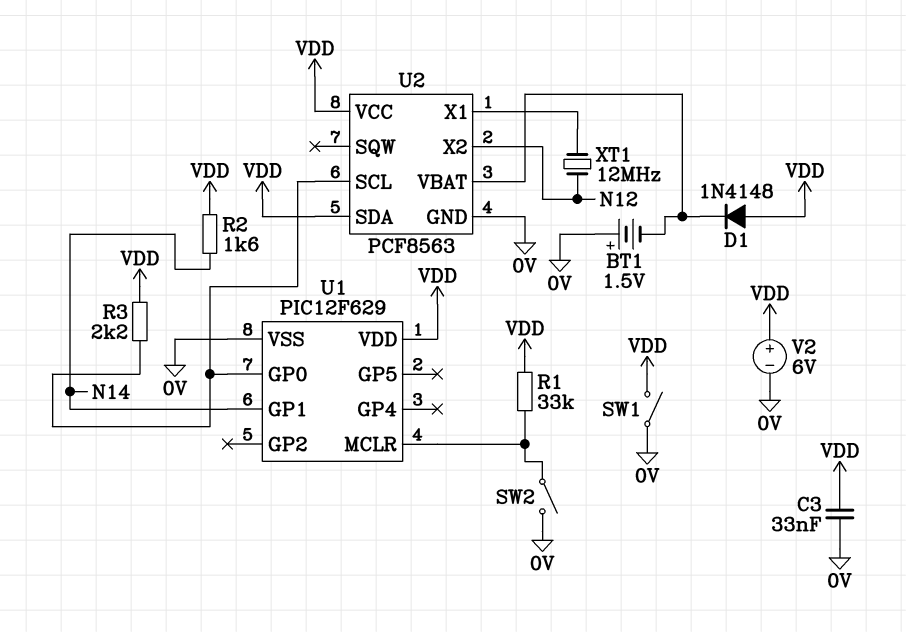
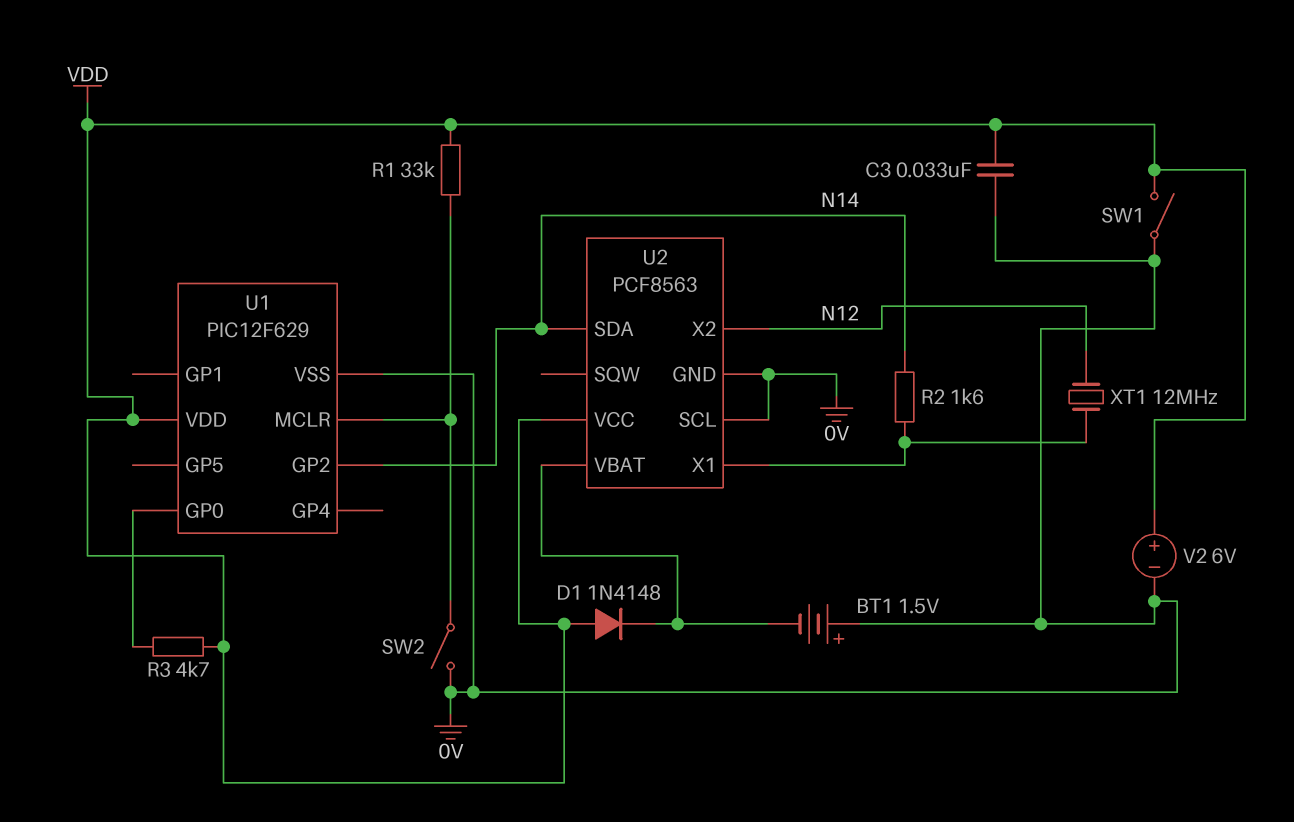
R2: 1.6k (N14, VDD) -> 1.6k (N14, U2/X1)
R3: 2.2k (U1/GP0, VDD) -> 4.7k (U1/GP0, VDD)
U1 pin GP1: N14 -> none
U1 pin GP2: none -> N14
U2 pin SCL: U1/GP0 -> 0V
U2 pin SDA: VDD -> N14

